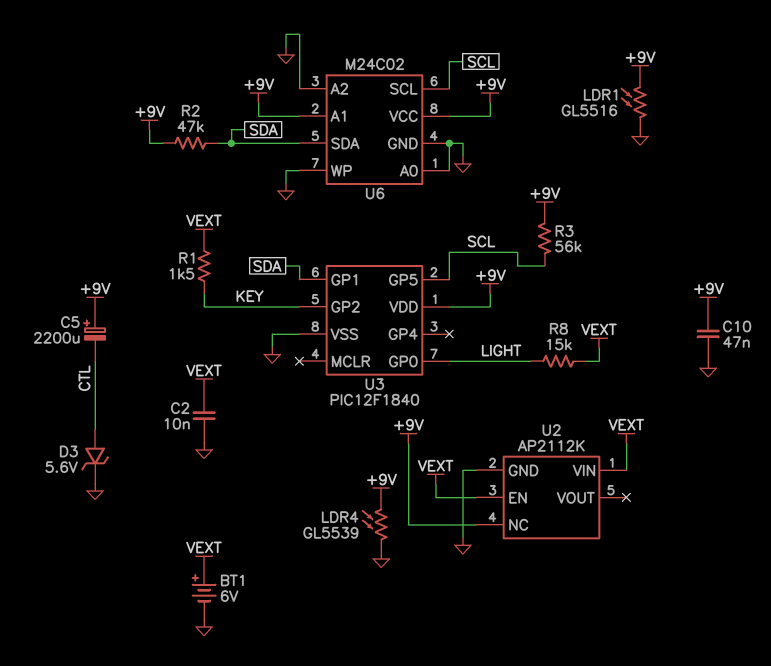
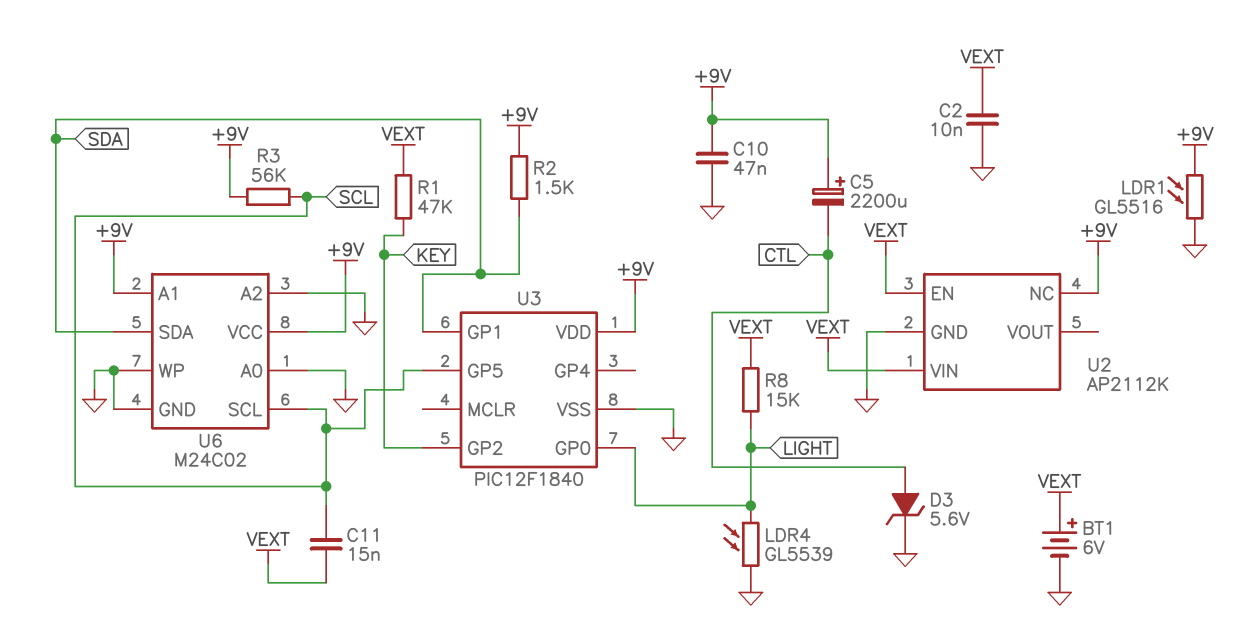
C11: none -> 15nF (SCL, VEXT)
LDR4: GL5539 (+9V, GND) -> GL5539 (GND, LIGHT)
R1: 1.5k (KEY, VEXT) -> 47k (KEY, VEXT)
R2: 47k (+9V, SDA) -> 1.5k (+9V, SDA)

